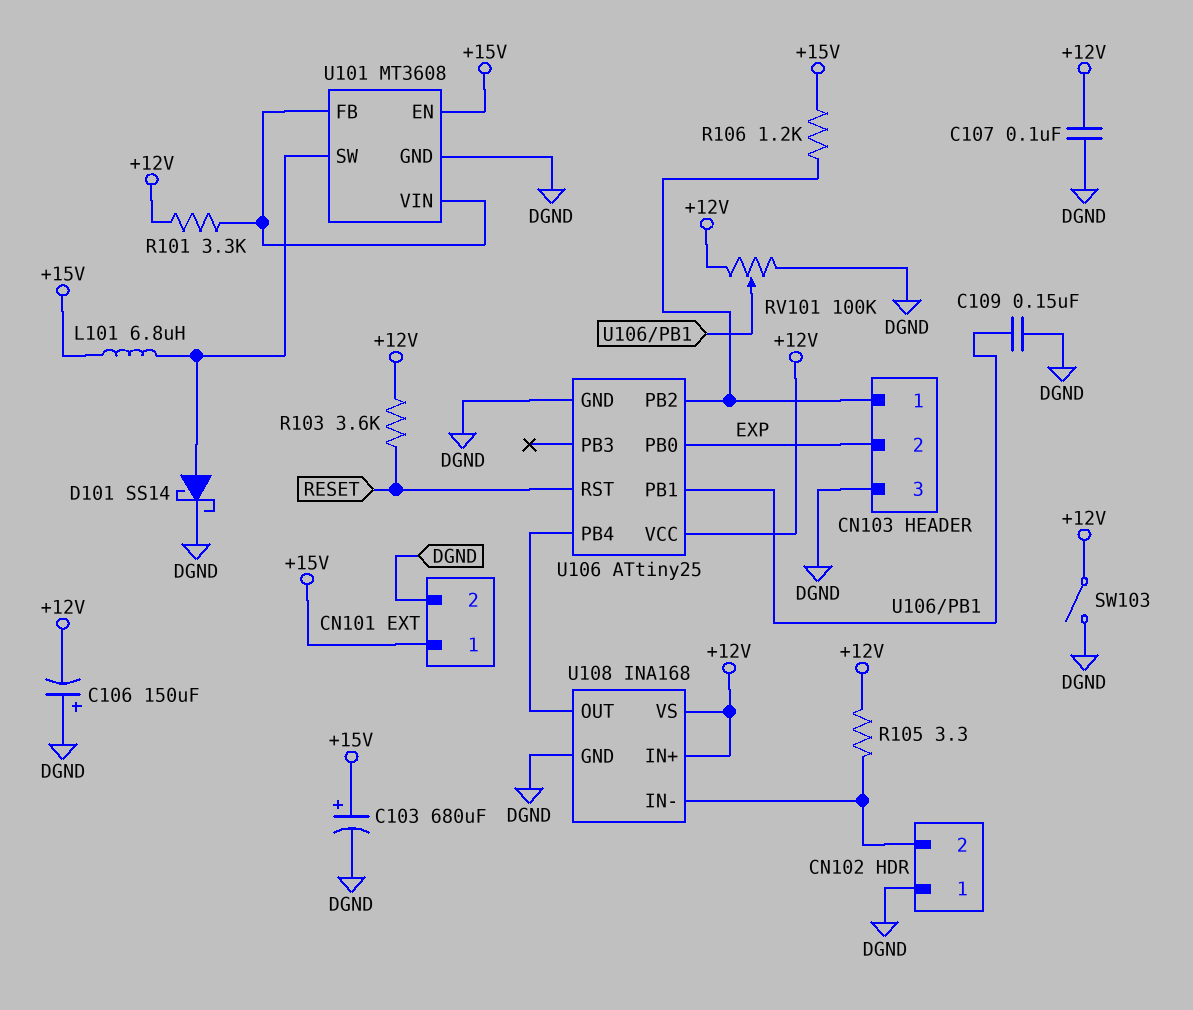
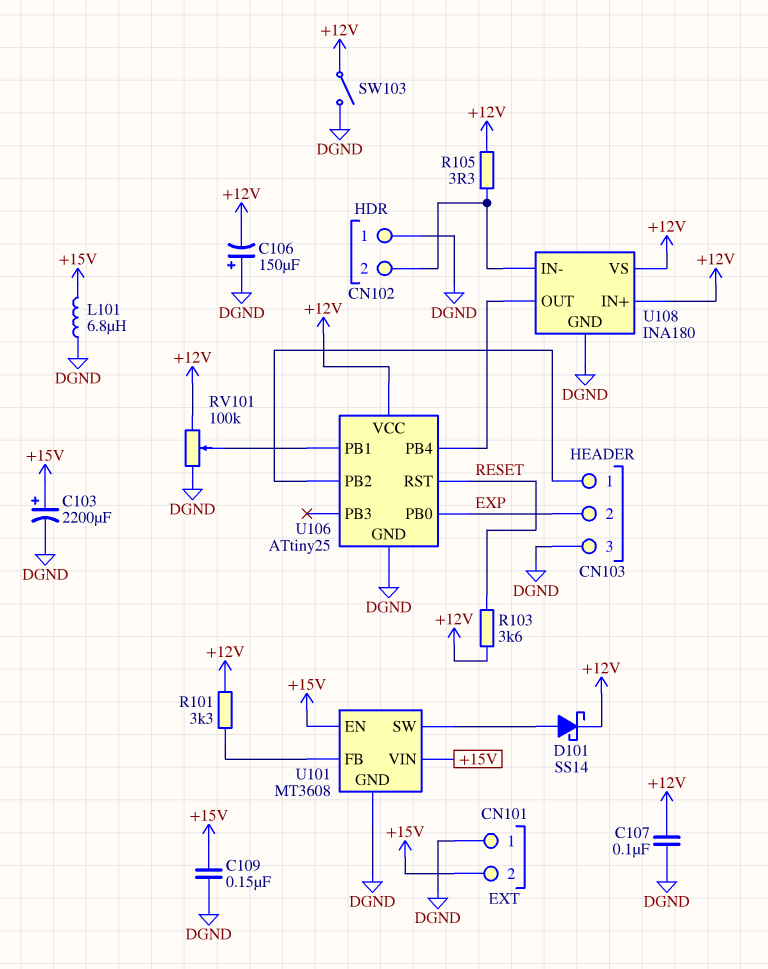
C103: 680uF (plus +15V, minus DGND) -> 2200uF (plus +15V, minus DGND)
C109: 150nF (DGND, U106/PB1) -> 150nF (+15V, DGND)
CN101 pin 1: +15V -> DGND
CN101 pin 2: DGND -> +15V
D101: schottky SS14 (A U101/SW, K DGND) -> schottky SS14 (A U101/SW, K +12V)
L101: 6.8uH (+15V, U101/SW) -> 6.8uH (+15V, DGND)
R106: 1.2k (+15V, CN103/1) -> none
U101 pin VIN: U101/FB -> +15V
U108: INA168 -> INA180

